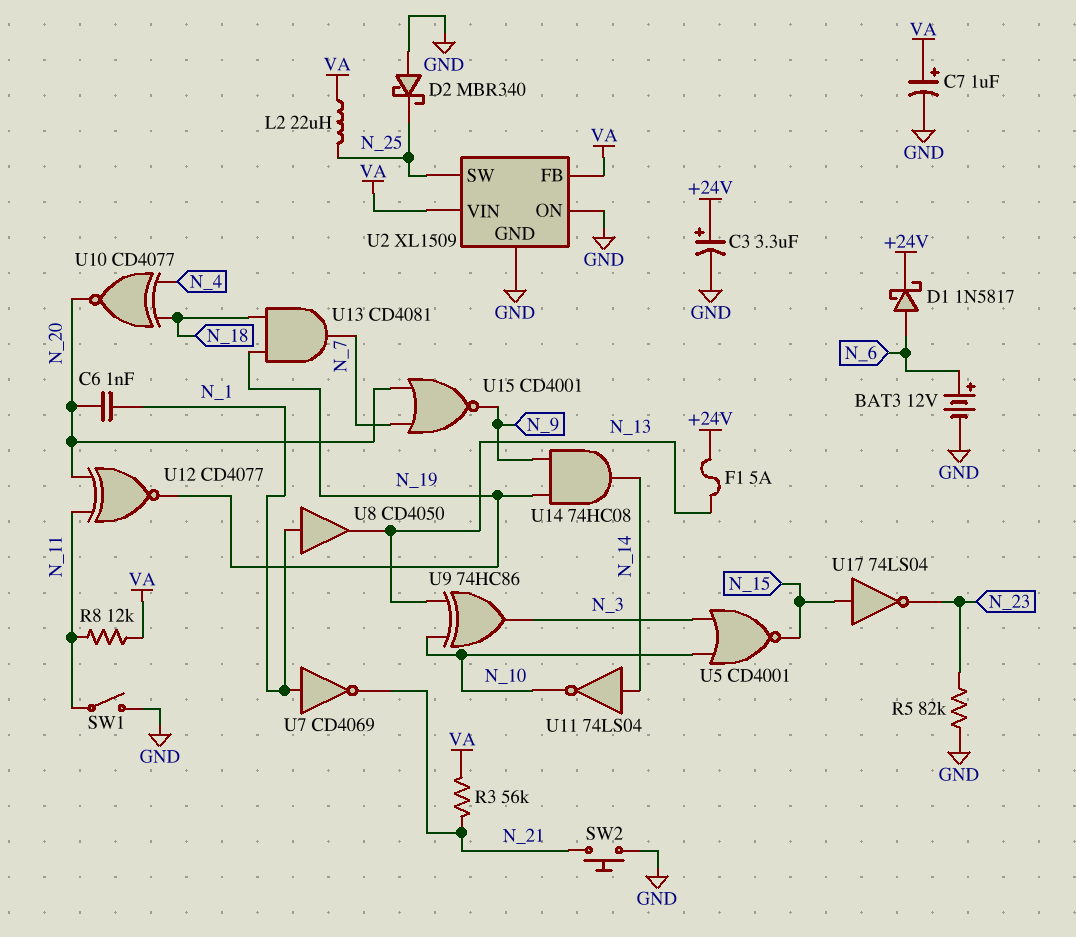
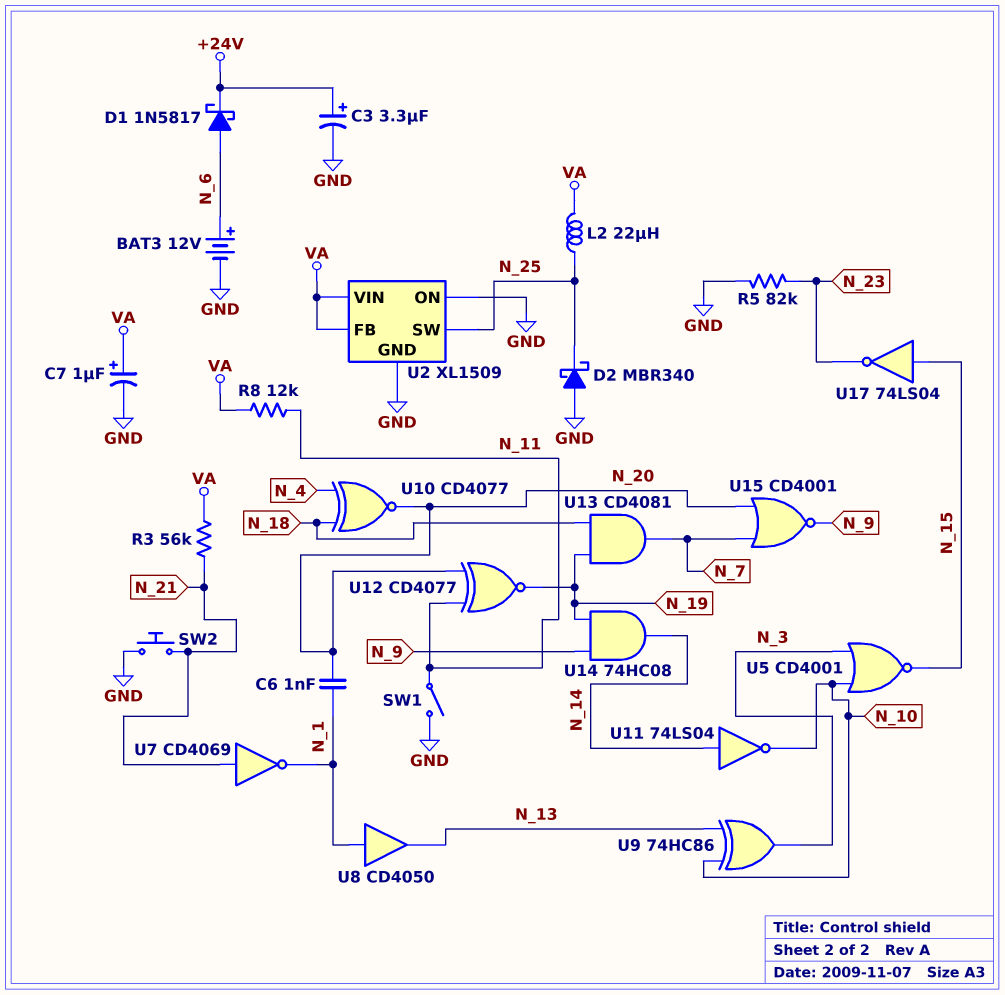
F1: 5A (+24V, N_13) -> none
U7: NOT CD4069 (in N_1, out N_21) -> NOT CD4069 (in N_21, out N_1)

